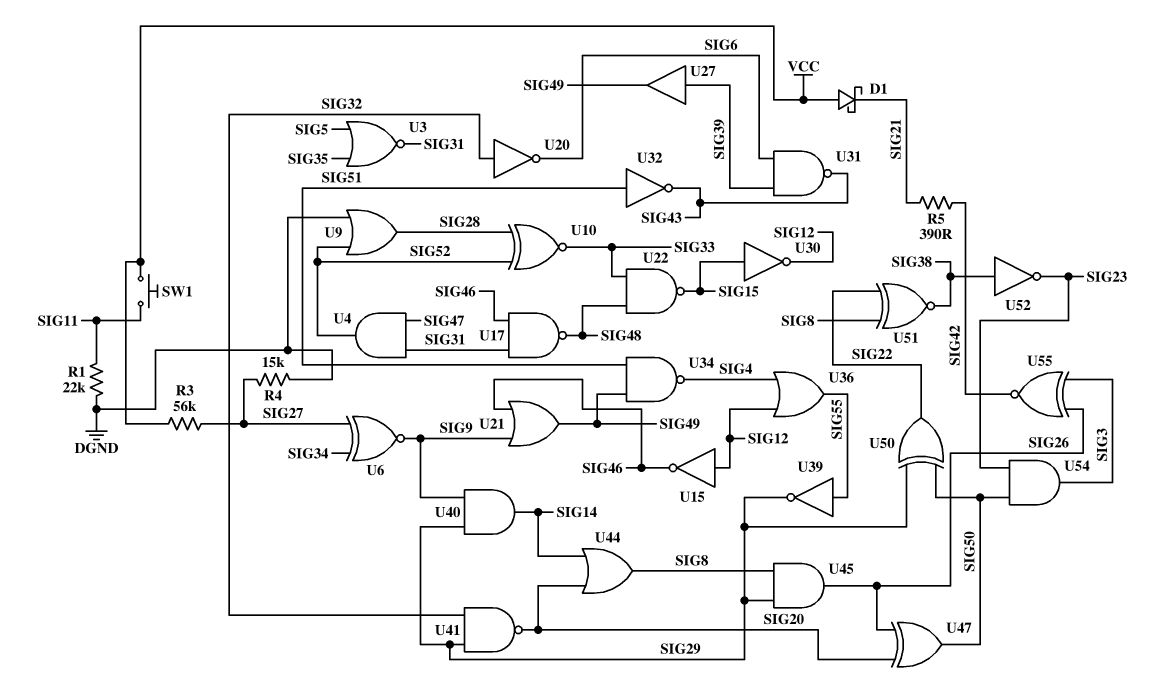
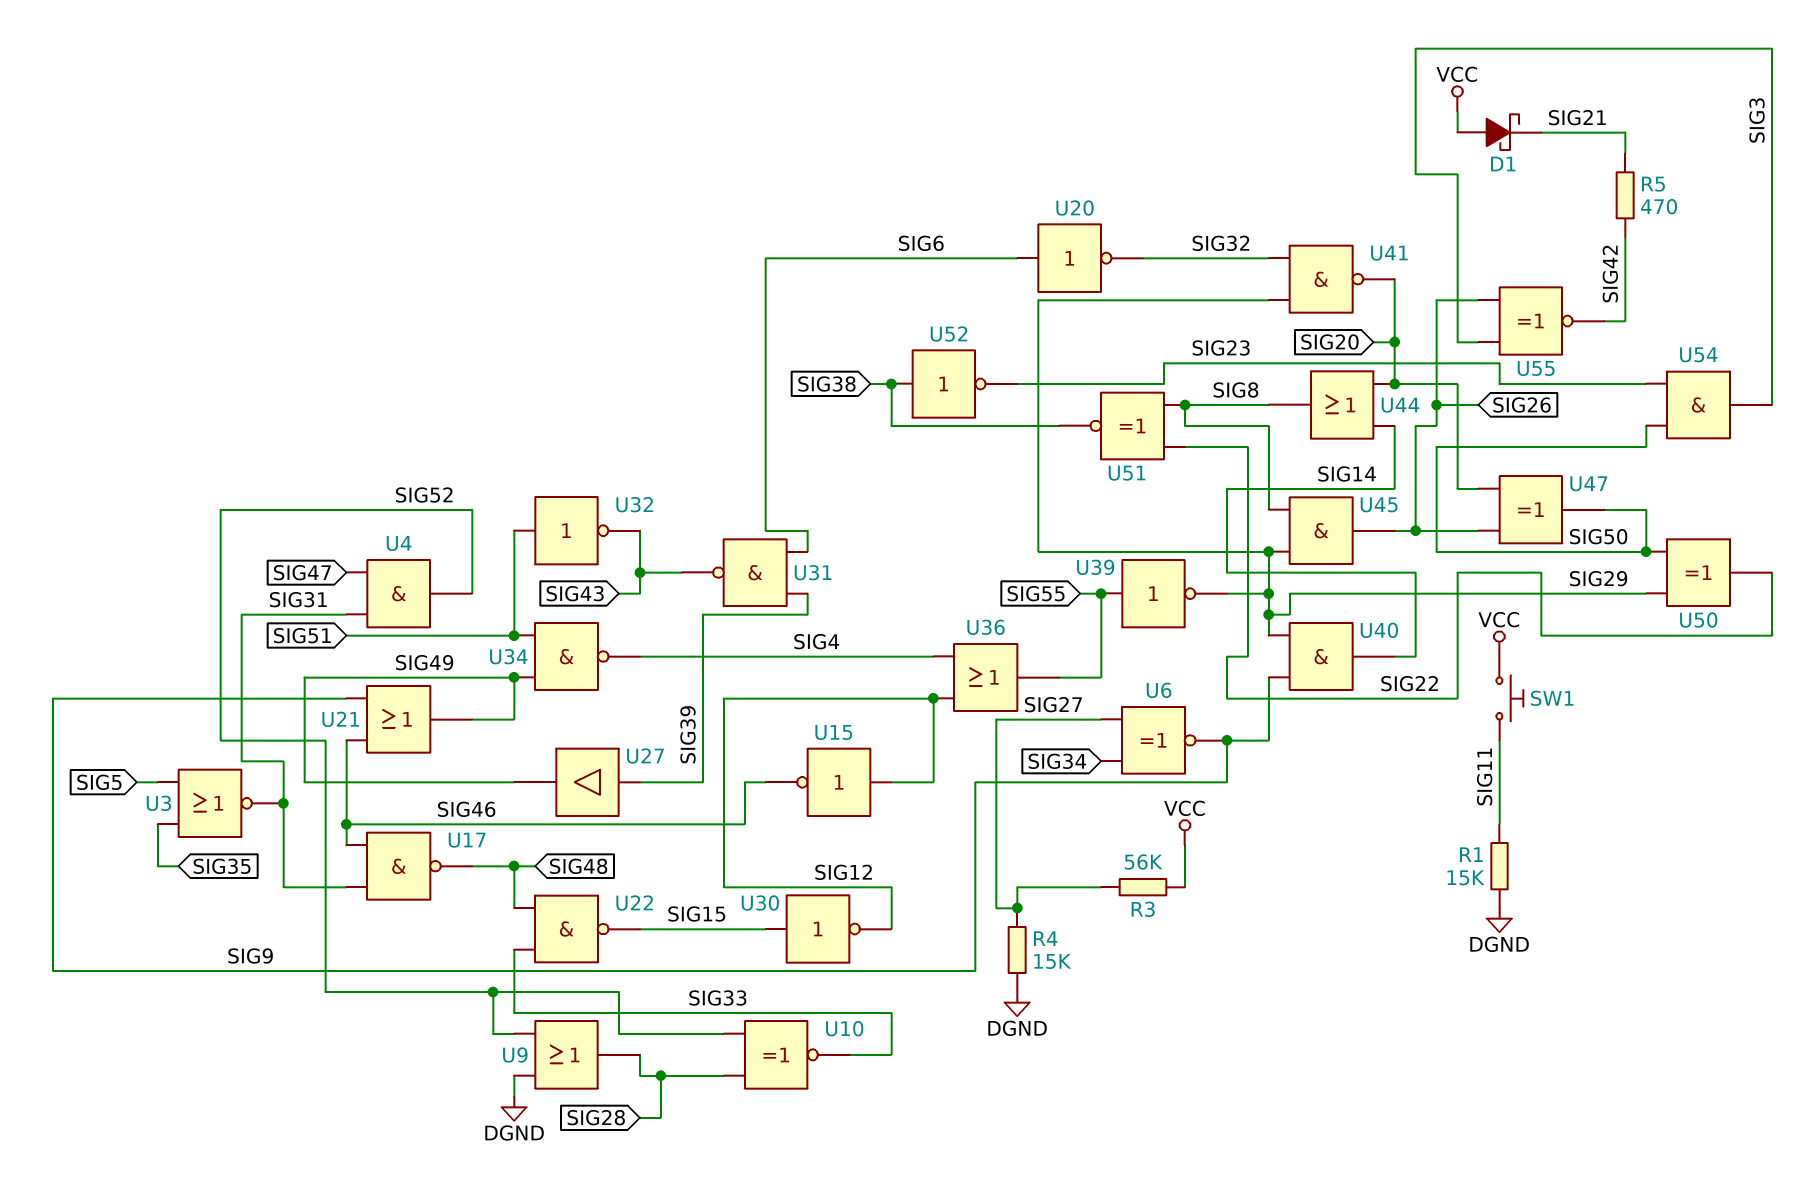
R1: 22k (DGND, SIG11) -> 15k (DGND, SIG11)
R5: 390 (SIG21, SIG42) -> 470 (SIG21, SIG42)
U20: NOT (in SIG32, out SIG6) -> NOT (in SIG6, out SIG32)

